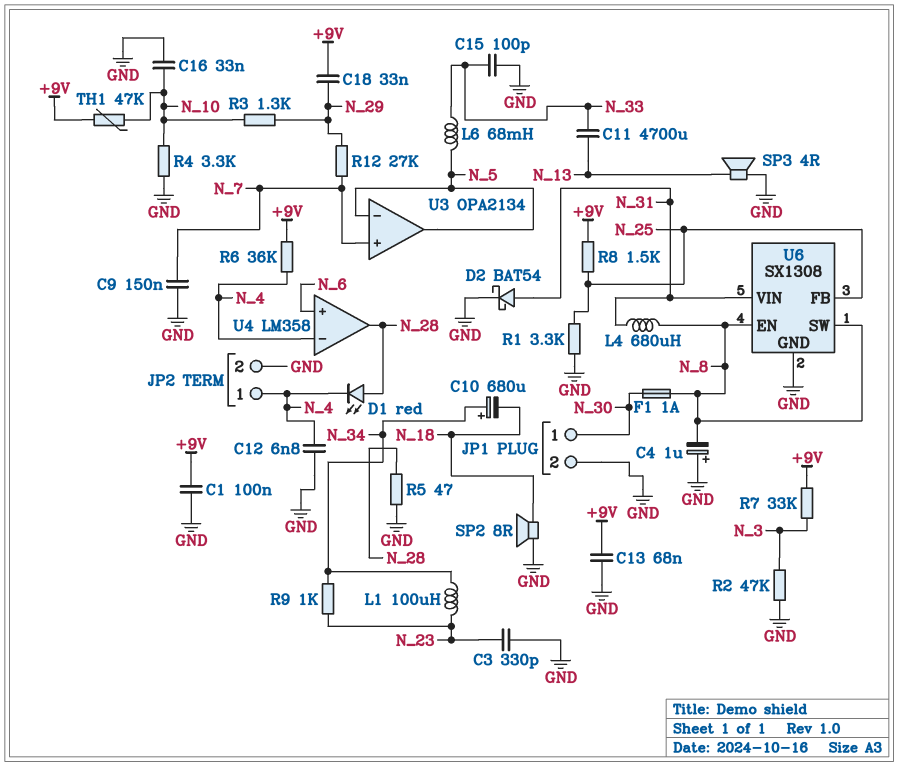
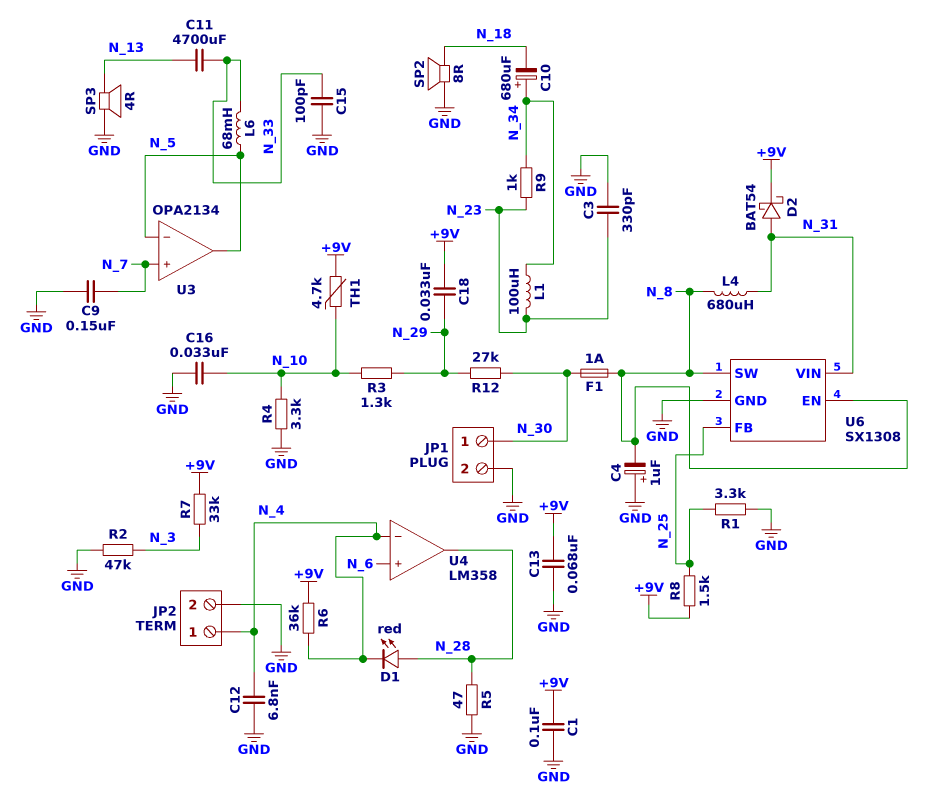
D2: schottky BAT54 (A N_31, K GND) -> schottky BAT54 (A N_31, K +9V)
R12: 27k (N_7, N_29) -> 27k (N_29, N_30)
TH1: 47k (+9V, N_10) -> 4.7k (+9V, N_10)

